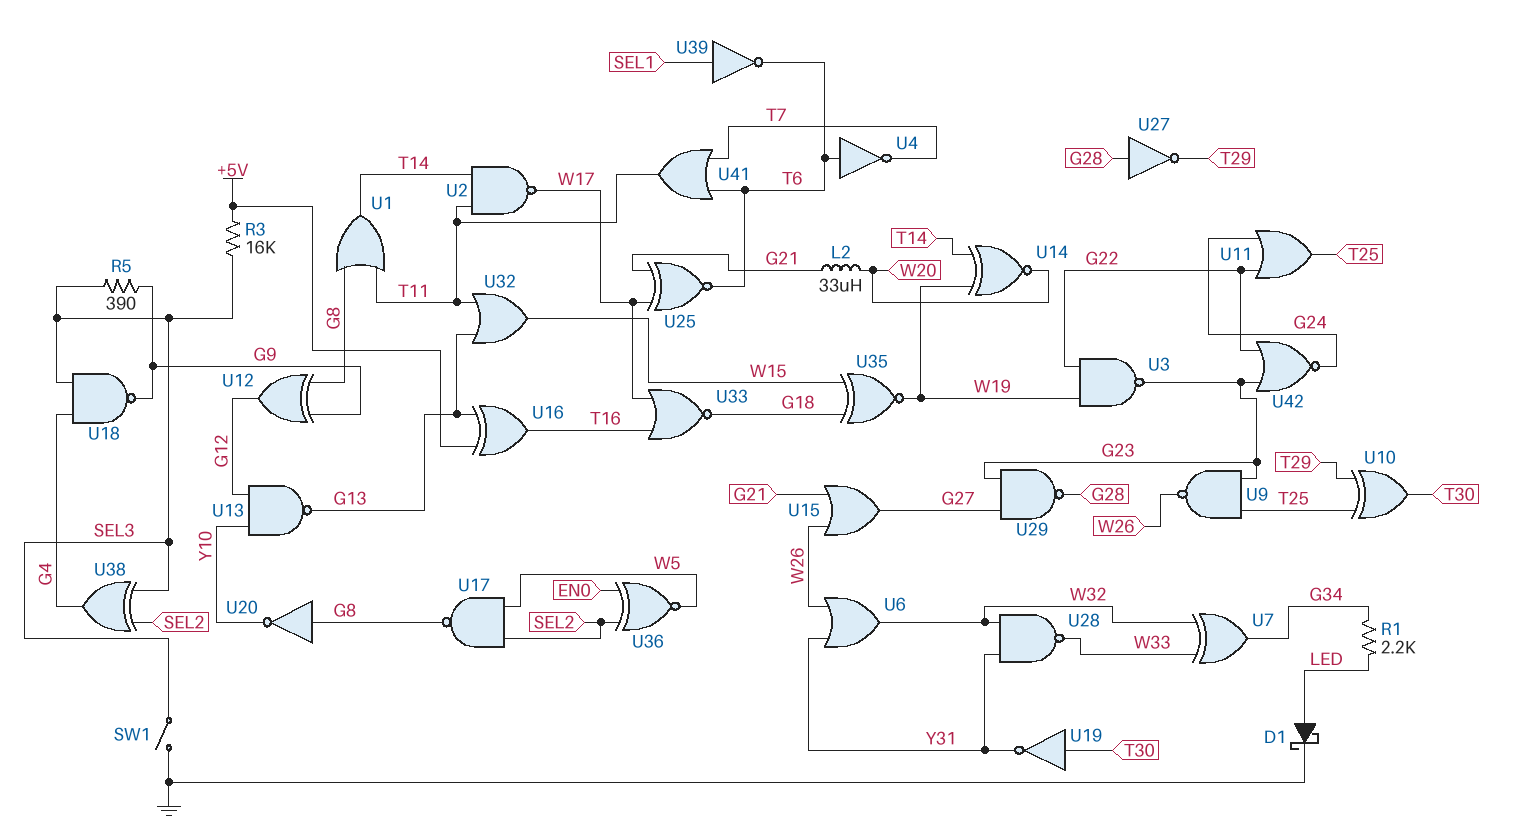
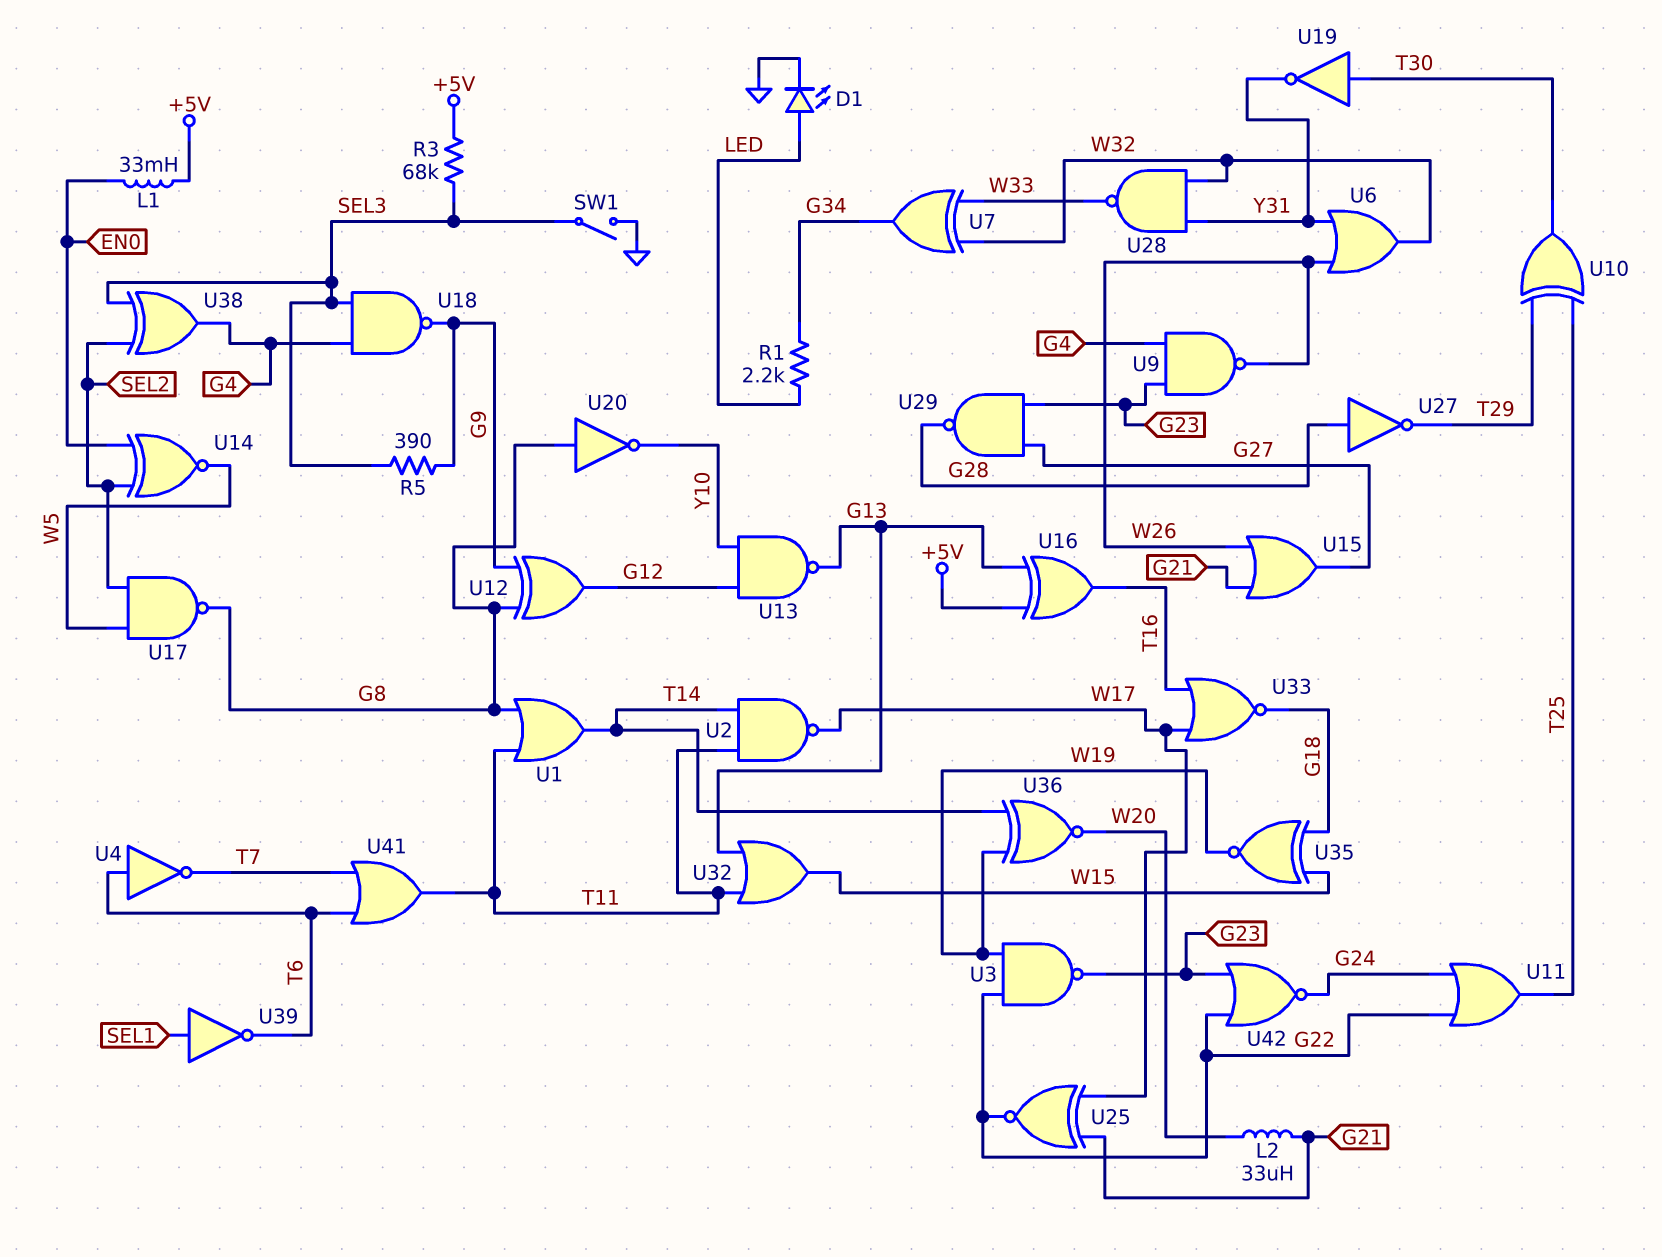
D1: schottky (A LED, K GND) -> LED (A LED, K GND)
L1: none -> 33mH (+5V, EN0)
R3: 16k (+5V, SEL3) -> 68k (+5V, SEL3)
U9: NAND (in G23, in T25, out W26) -> NAND (in G4, in G23, out W26)
U14: XNOR (in T14, in W19, out W20) -> XNOR (in EN0, in SEL2, out W5)
U25: XNOR (in G21, in W17, out T6) -> XNOR (in G21, in W17, out G22)
U36: XNOR (in EN0, in SEL2, out W5) -> XNOR (in T14, in W19, out W20)

